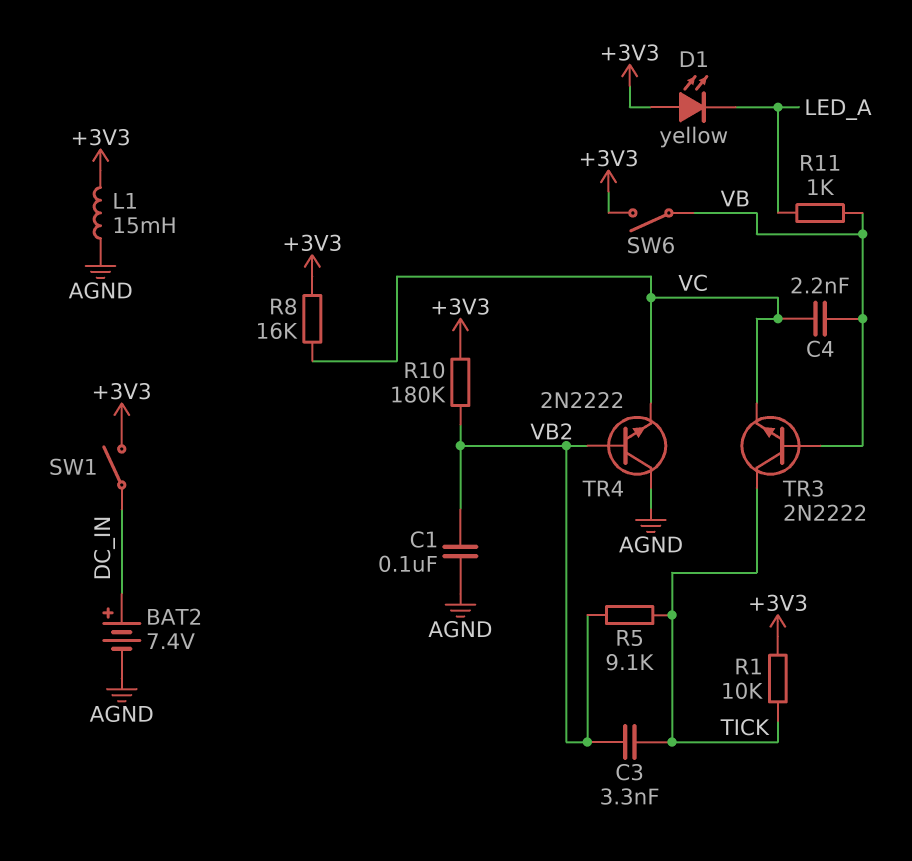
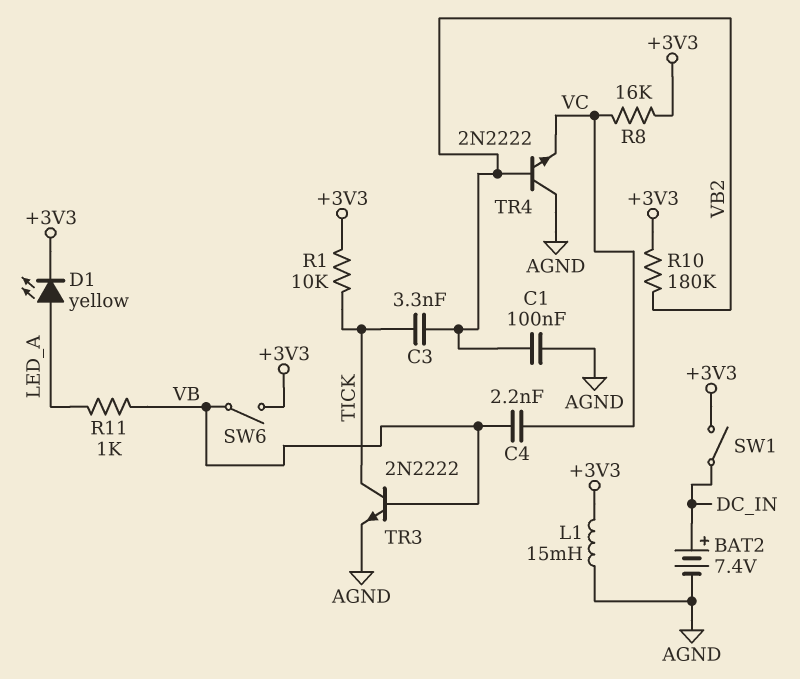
D1: LED yellow (A +3V3, K LED_A) -> LED yellow (A LED_A, K +3V3)
R5: 9.1k (TICK, VB2) -> none
TR3: NPN 2N2222 (B VB, C TICK, E VC) -> NPN 2N2222 (B VB, C TICK, E AGND)

